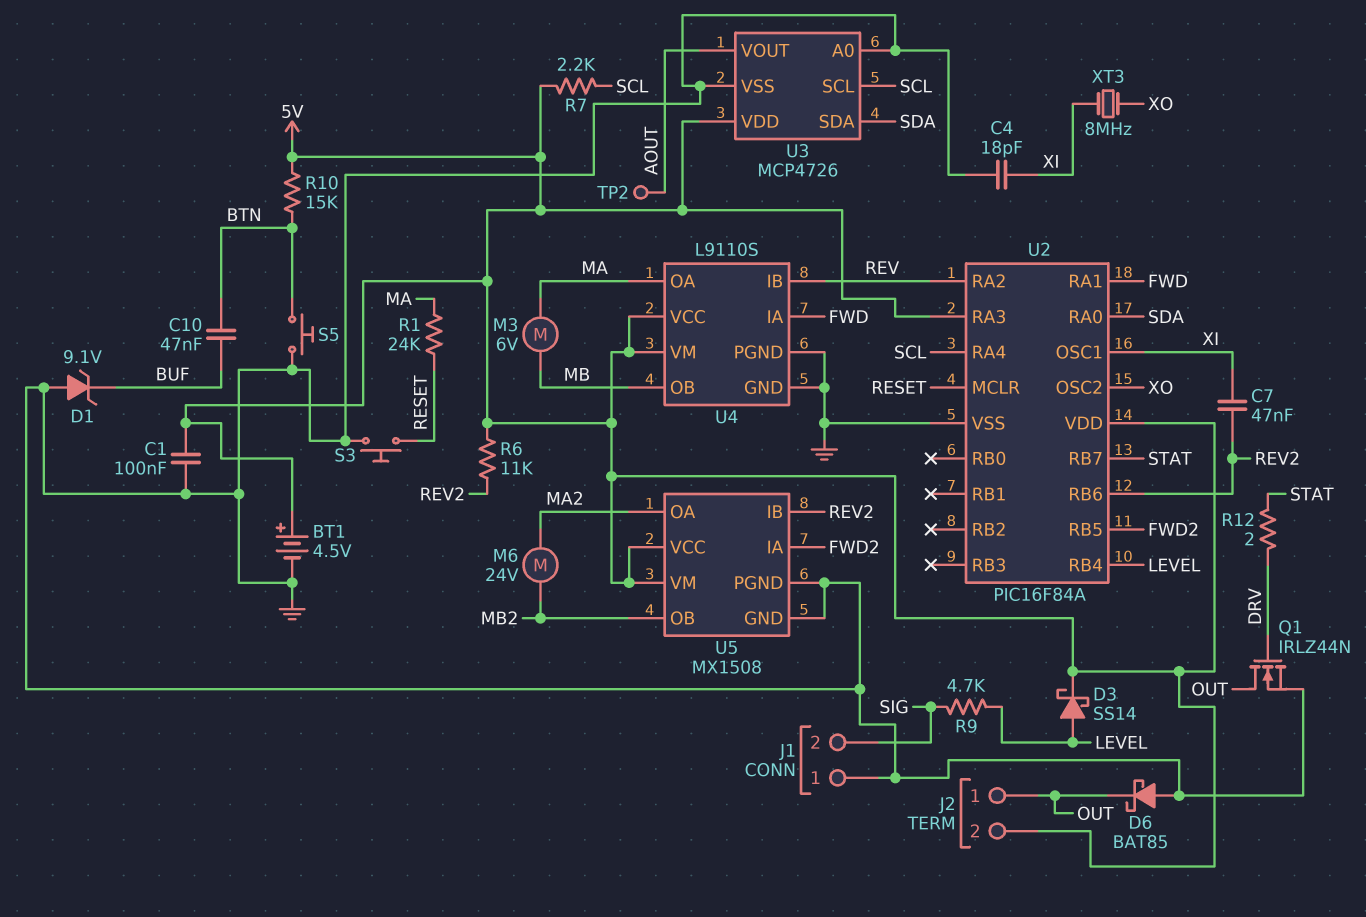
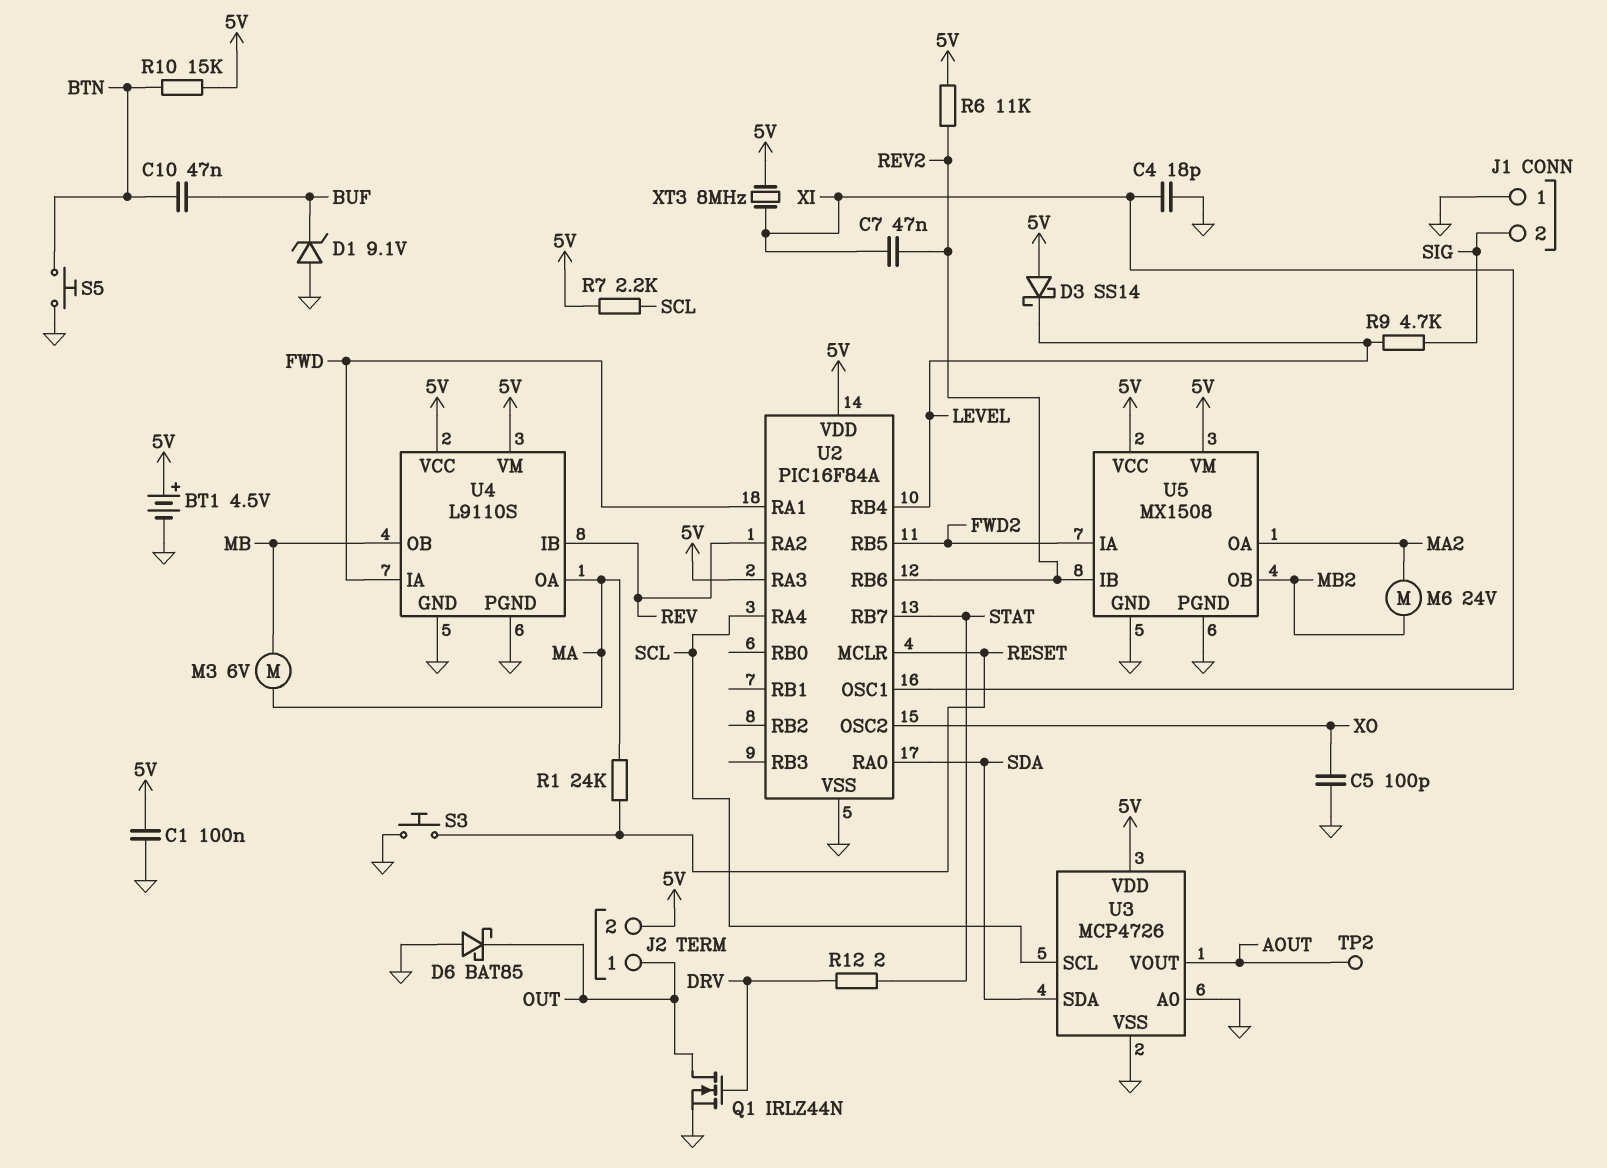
C5: none -> 100pF (GND, XO)
D3: schottky SS14 (A LEVEL, K 5V) -> schottky SS14 (A 5V, K LEVEL)
XT3: 8MHz (XI, XO) -> 8MHz (5V, XI)

